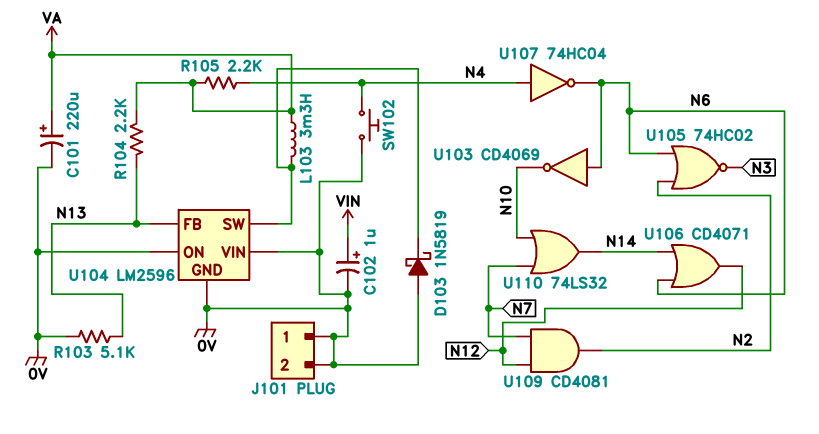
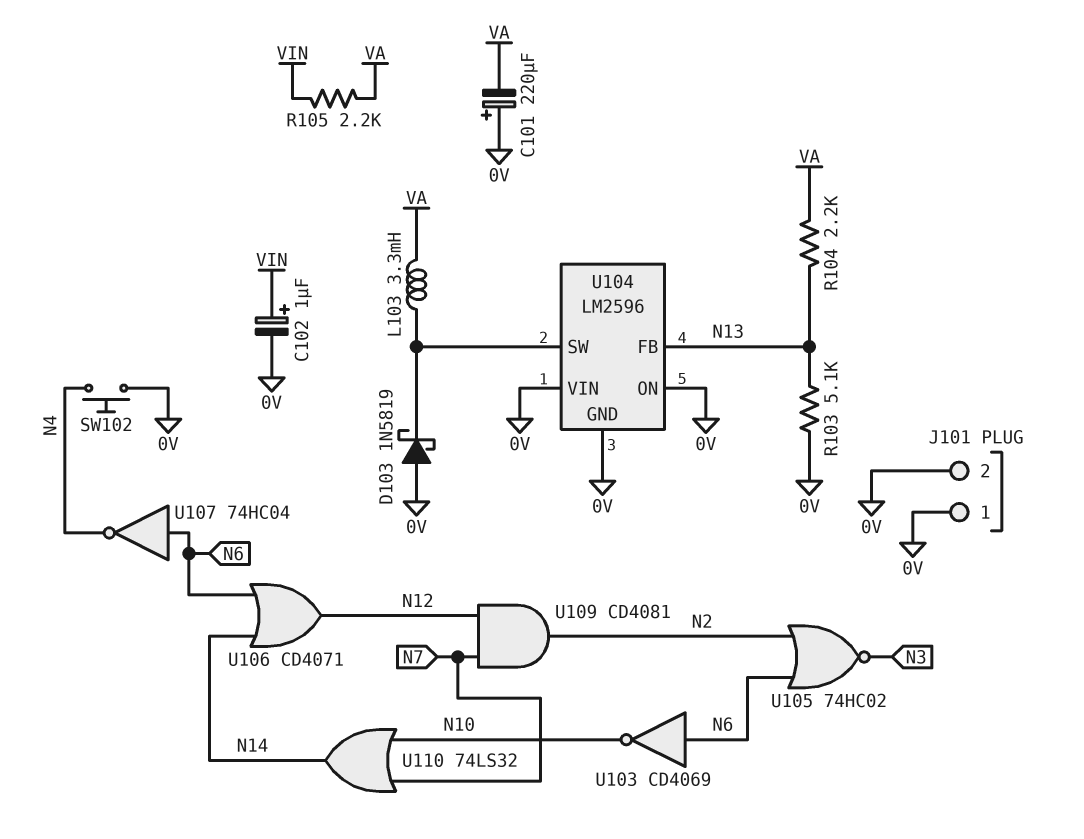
C101: 220uF (plus VA, minus 0V) -> 220uF (plus 0V, minus VA)
R105: 2.2k (N4, VA) -> 2.2k (VA, VIN)
U107: NOT 74HC04 (in N4, out N6) -> NOT 74HC04 (in N6, out N4)

